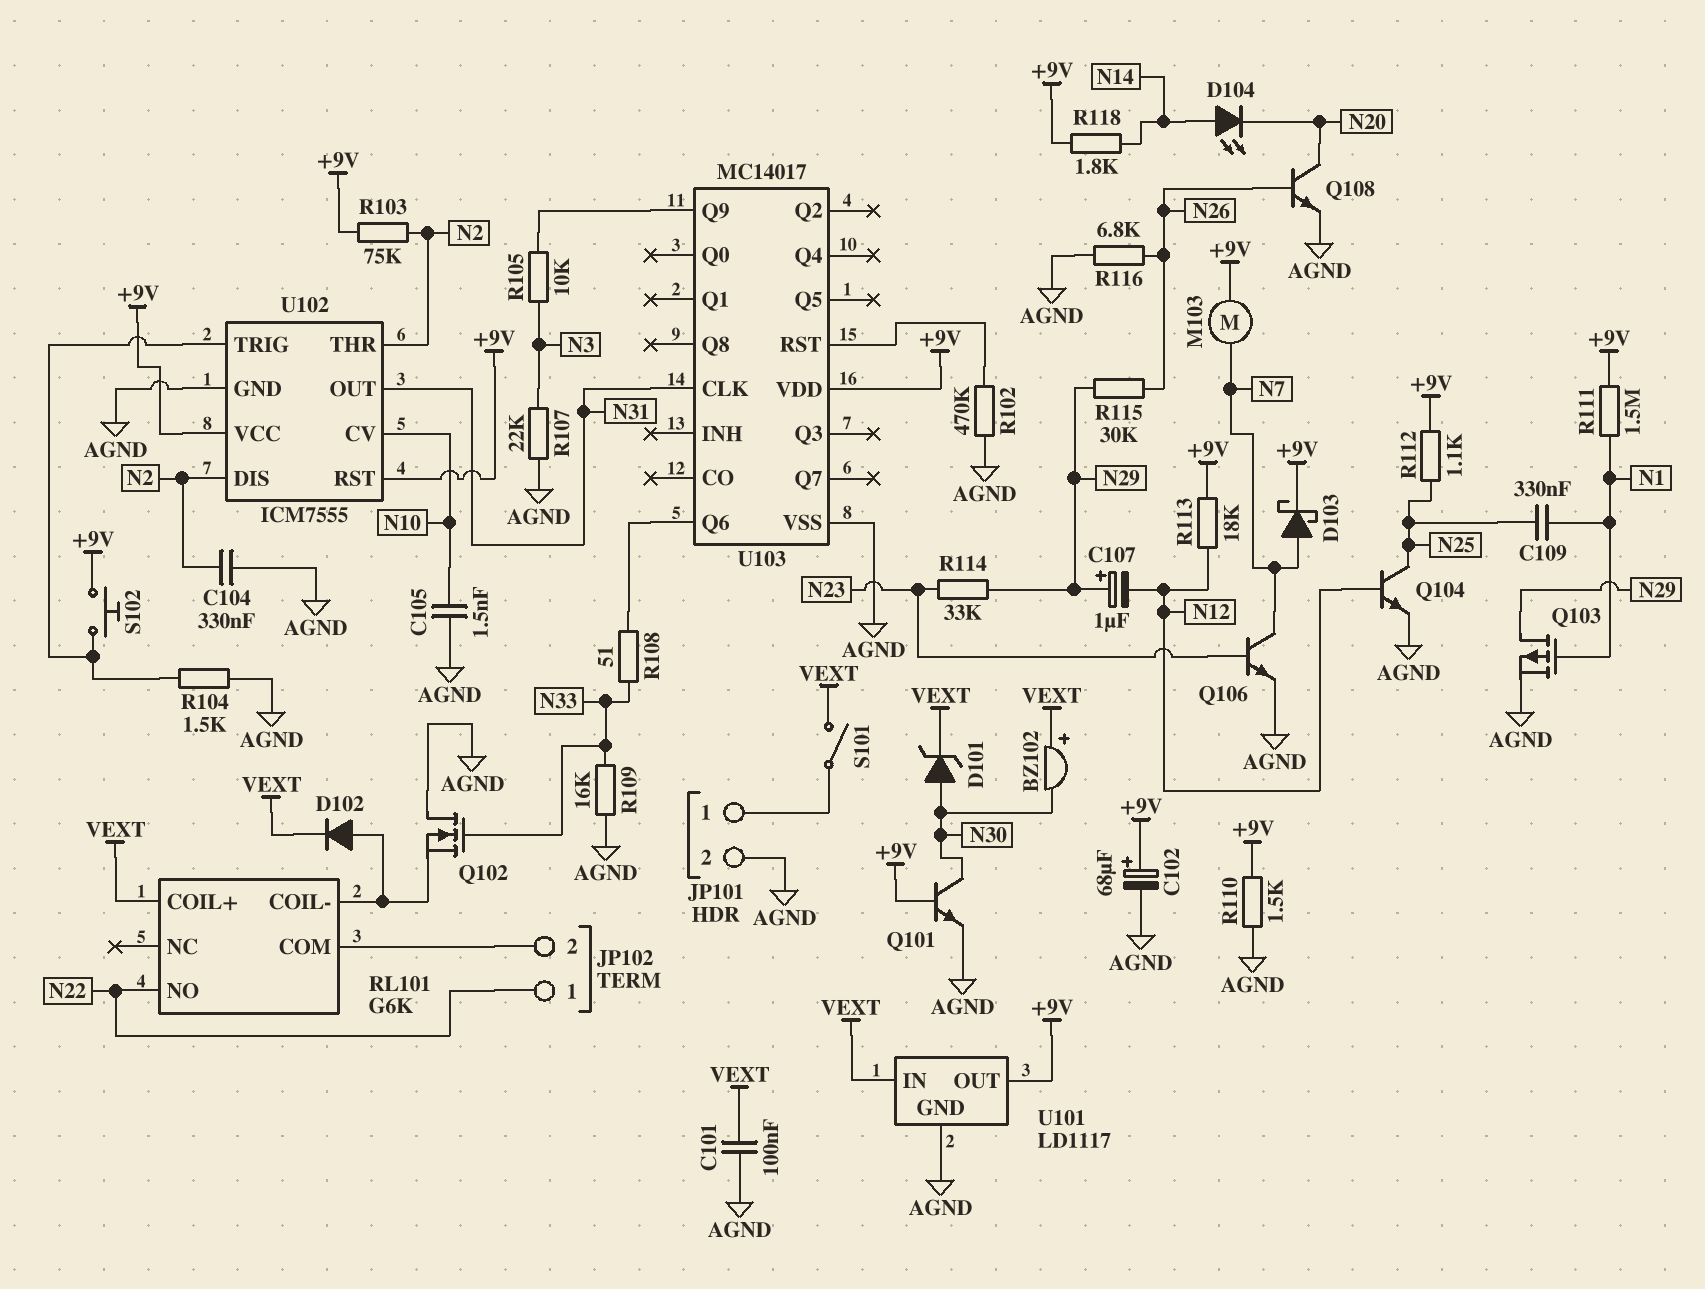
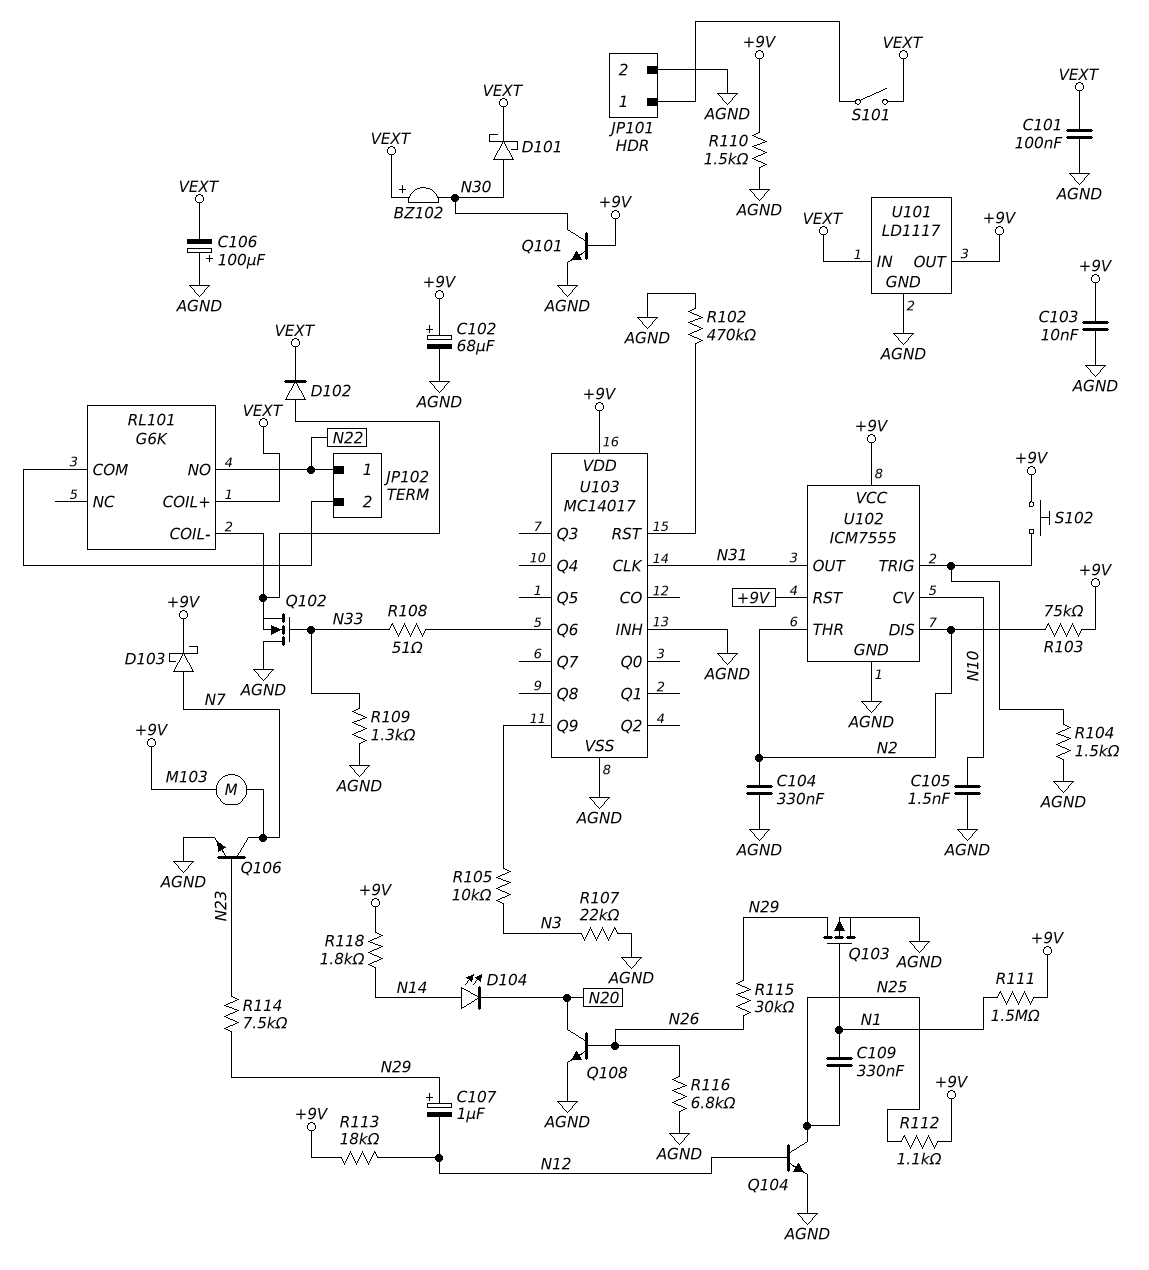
C103: none -> 10nF (+9V, AGND)
C106: none -> 100uF (plus AGND, minus VEXT)
D101: zener (A N30, K VEXT) -> schottky (A N30, K VEXT)
R109: 16k (AGND, N33) -> 1.3k (AGND, N33)
R114: 33k (N23, N29) -> 7.5k (N23, N29)
U103 pin INH: none -> AGND

